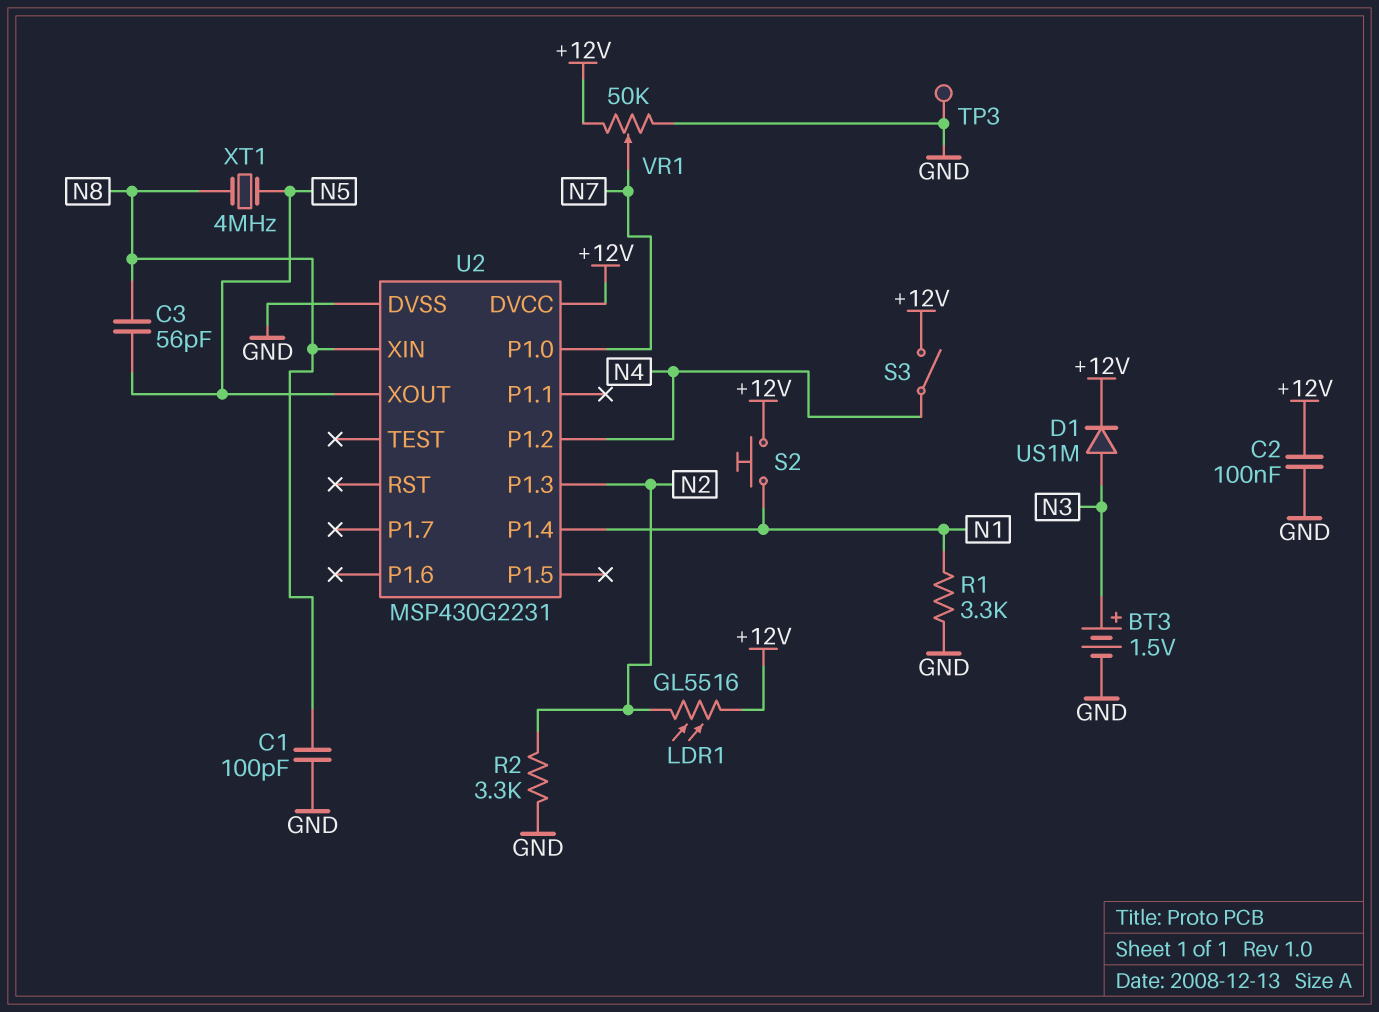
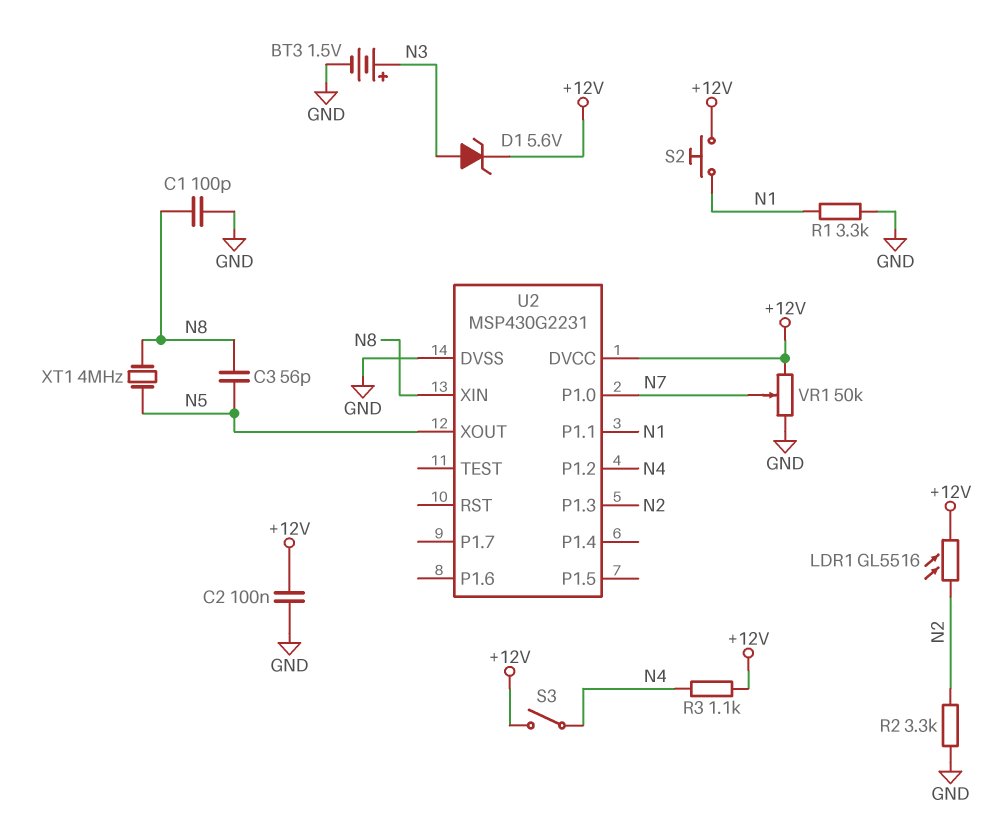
D1: diode US1M (A N3, K +12V) -> zener 5.6V (A N3, K +12V)
R3: none -> 1.1k (+12V, N4)
TP3: test point (GND) -> none
U2 pin P1.1: none -> N1
U2 pin P1.4: N1 -> none

